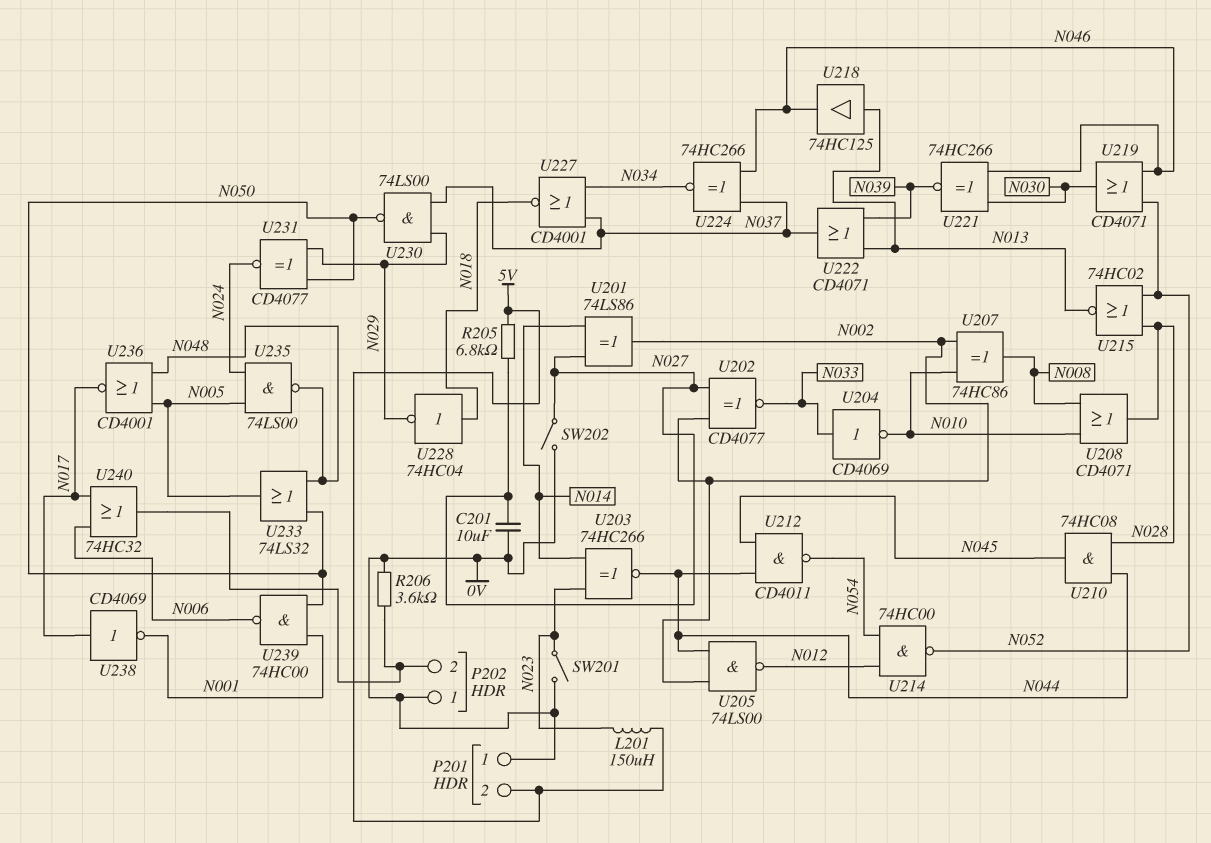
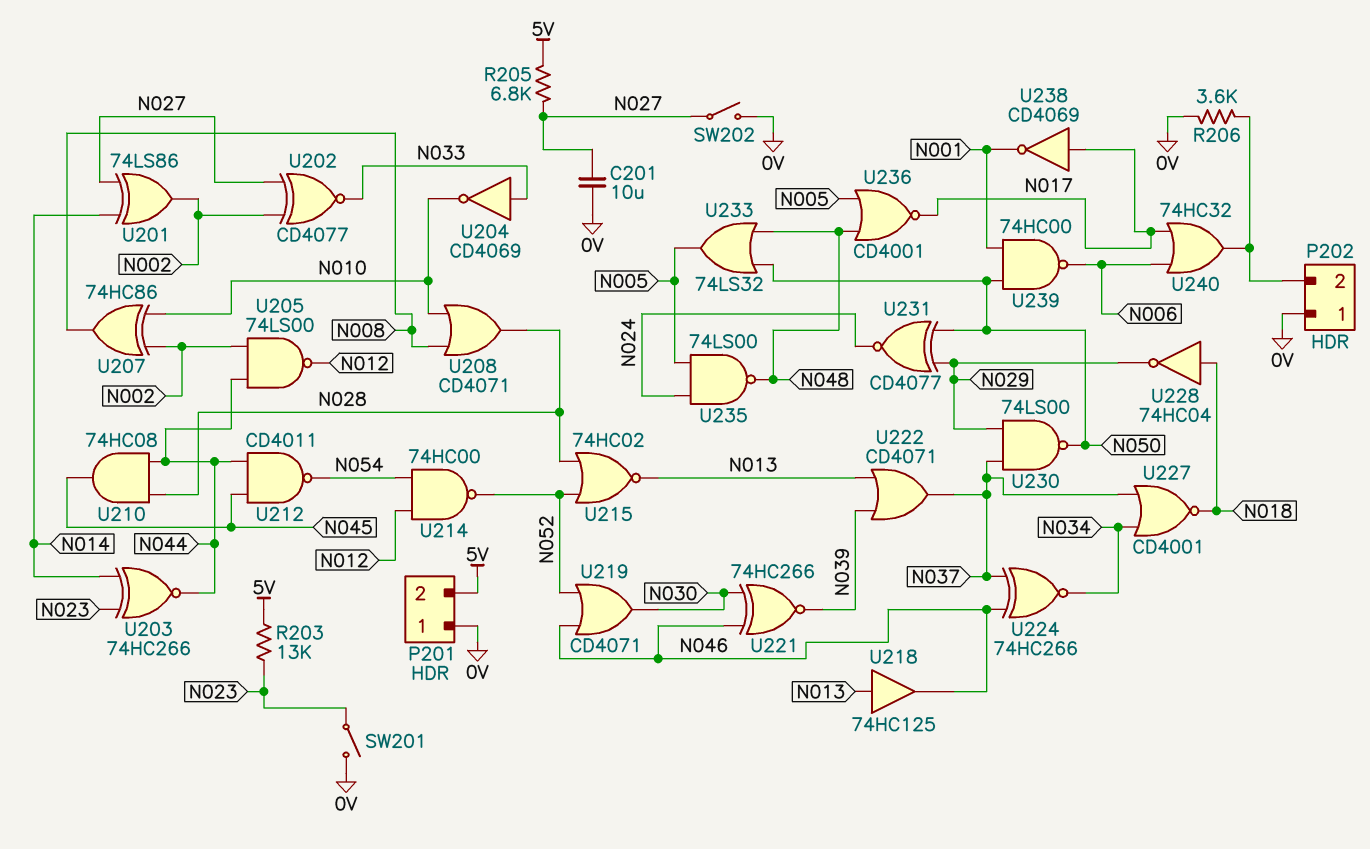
L201: 150uH (5V, N023) -> none
R203: none -> 13k (5V, N023)

